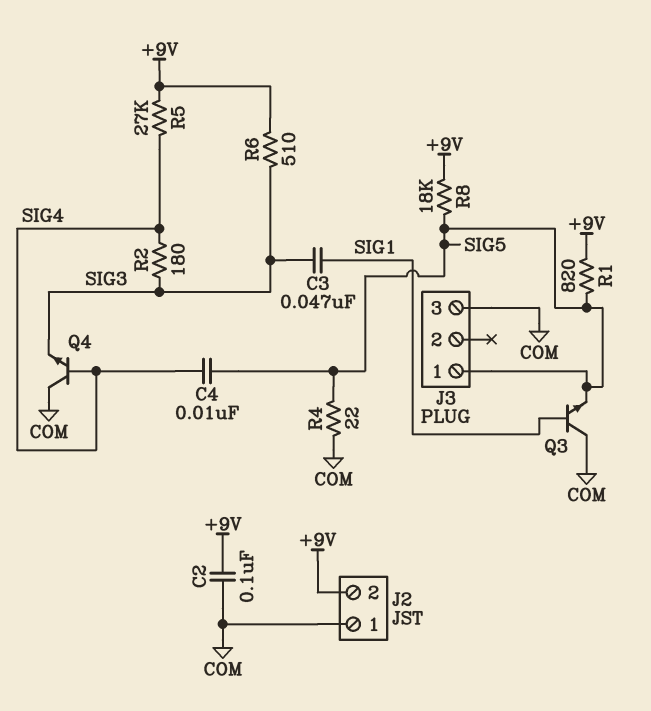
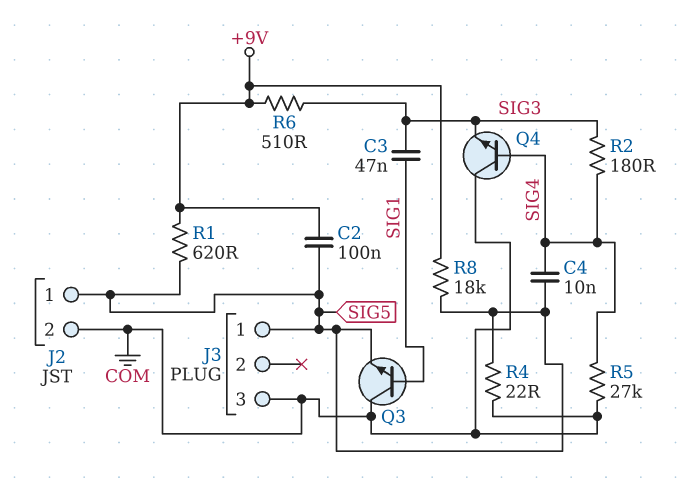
C2: 100nF (+9V, COM) -> 100nF (+9V, SIG5)
J2 pin 1: COM -> SIG5
J2 pin 2: +9V -> COM
R1: 820 (+9V, SIG5) -> 620 (+9V, SIG5)
R5: 27k (+9V, SIG4) -> 27k (COM, SIG4)

